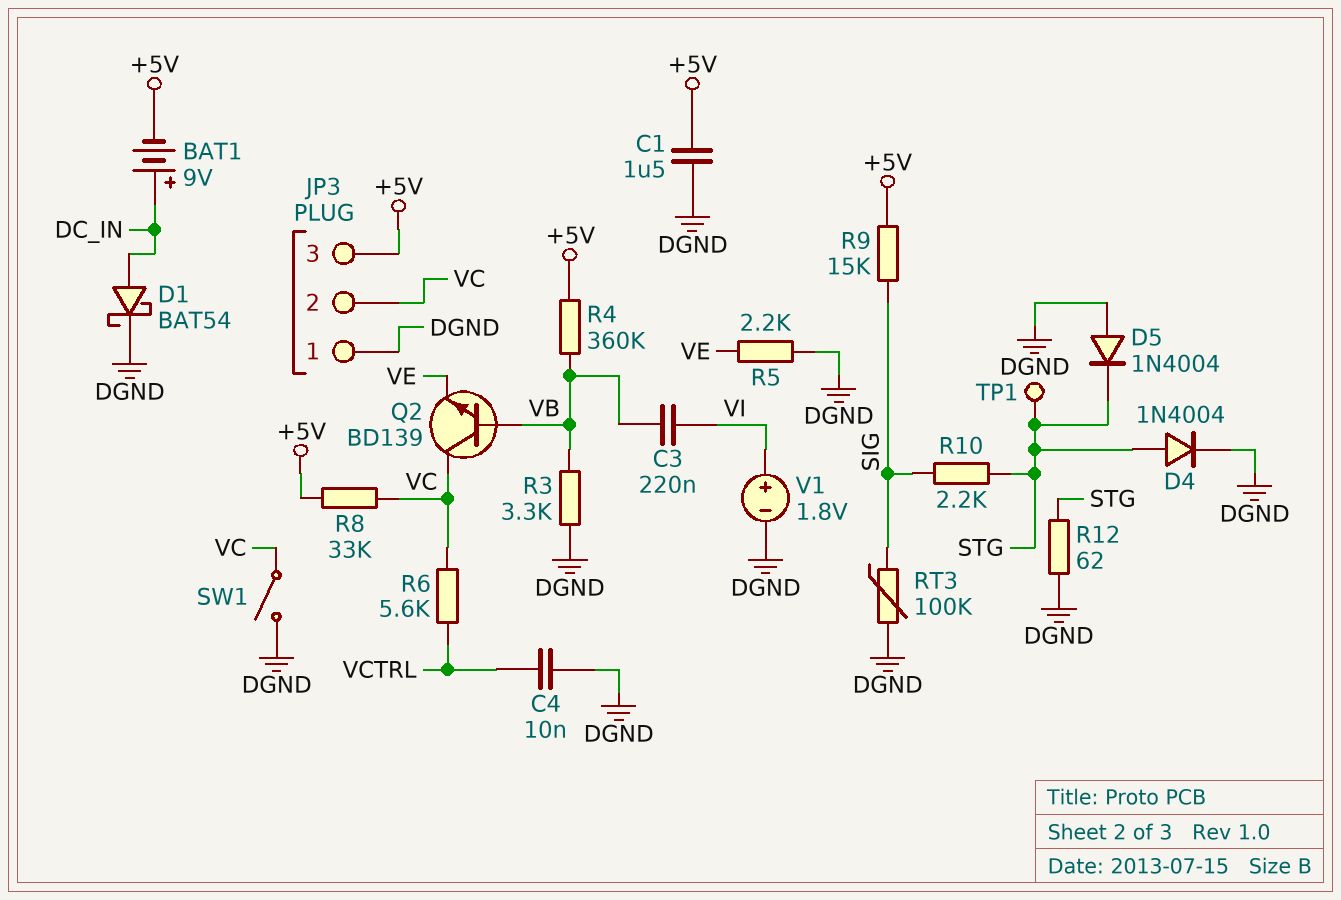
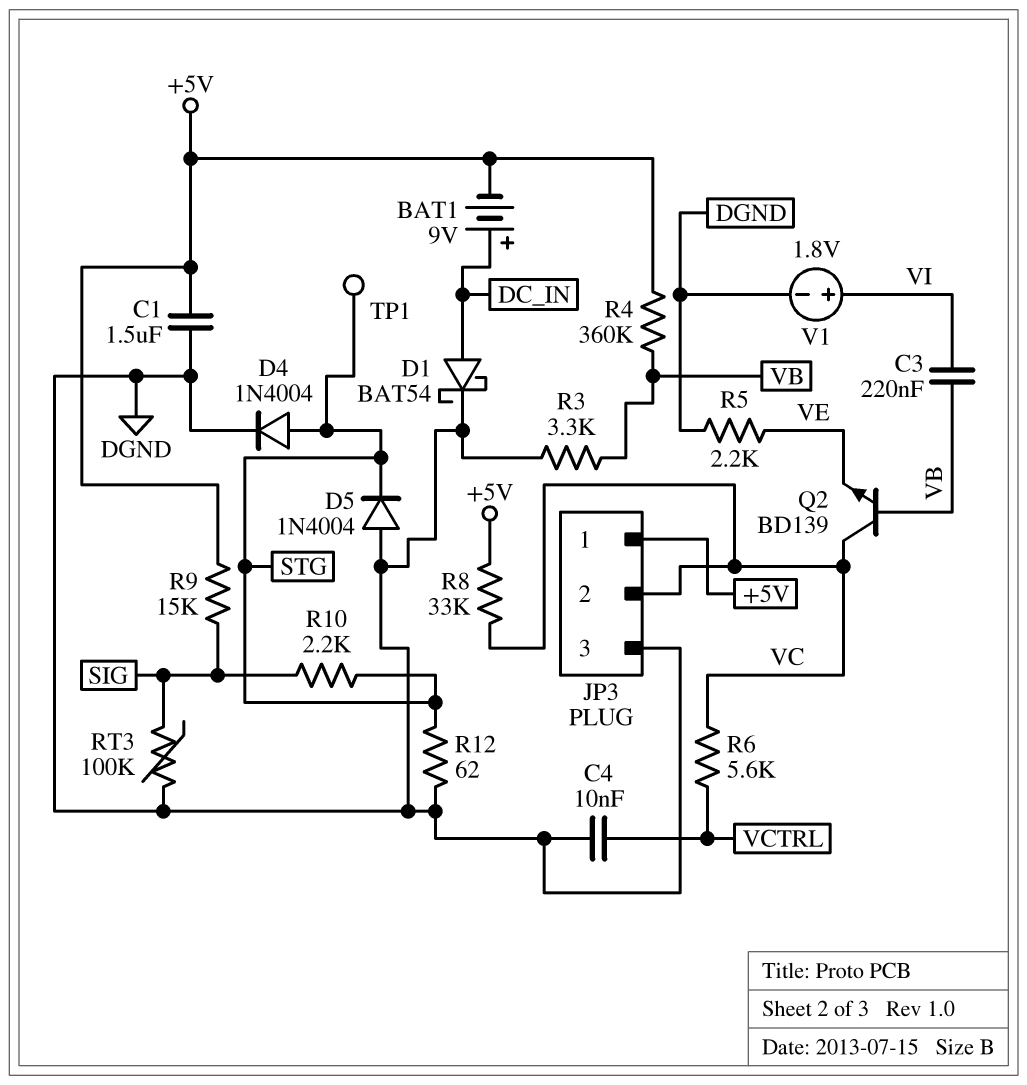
JP3 pin 1: DGND -> +5V
JP3 pin 3: +5V -> DGND
SW1: switch (DGND, VC) -> none

